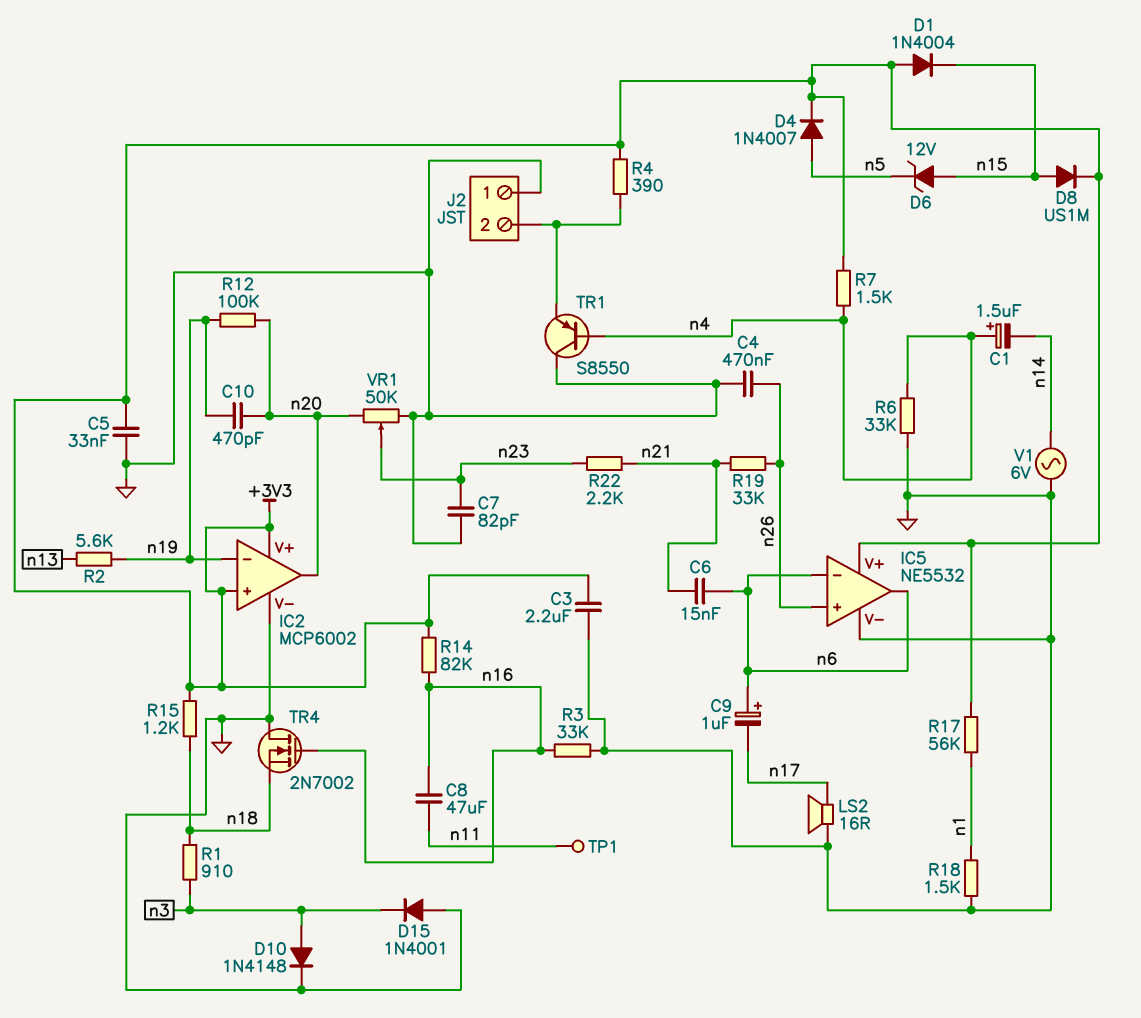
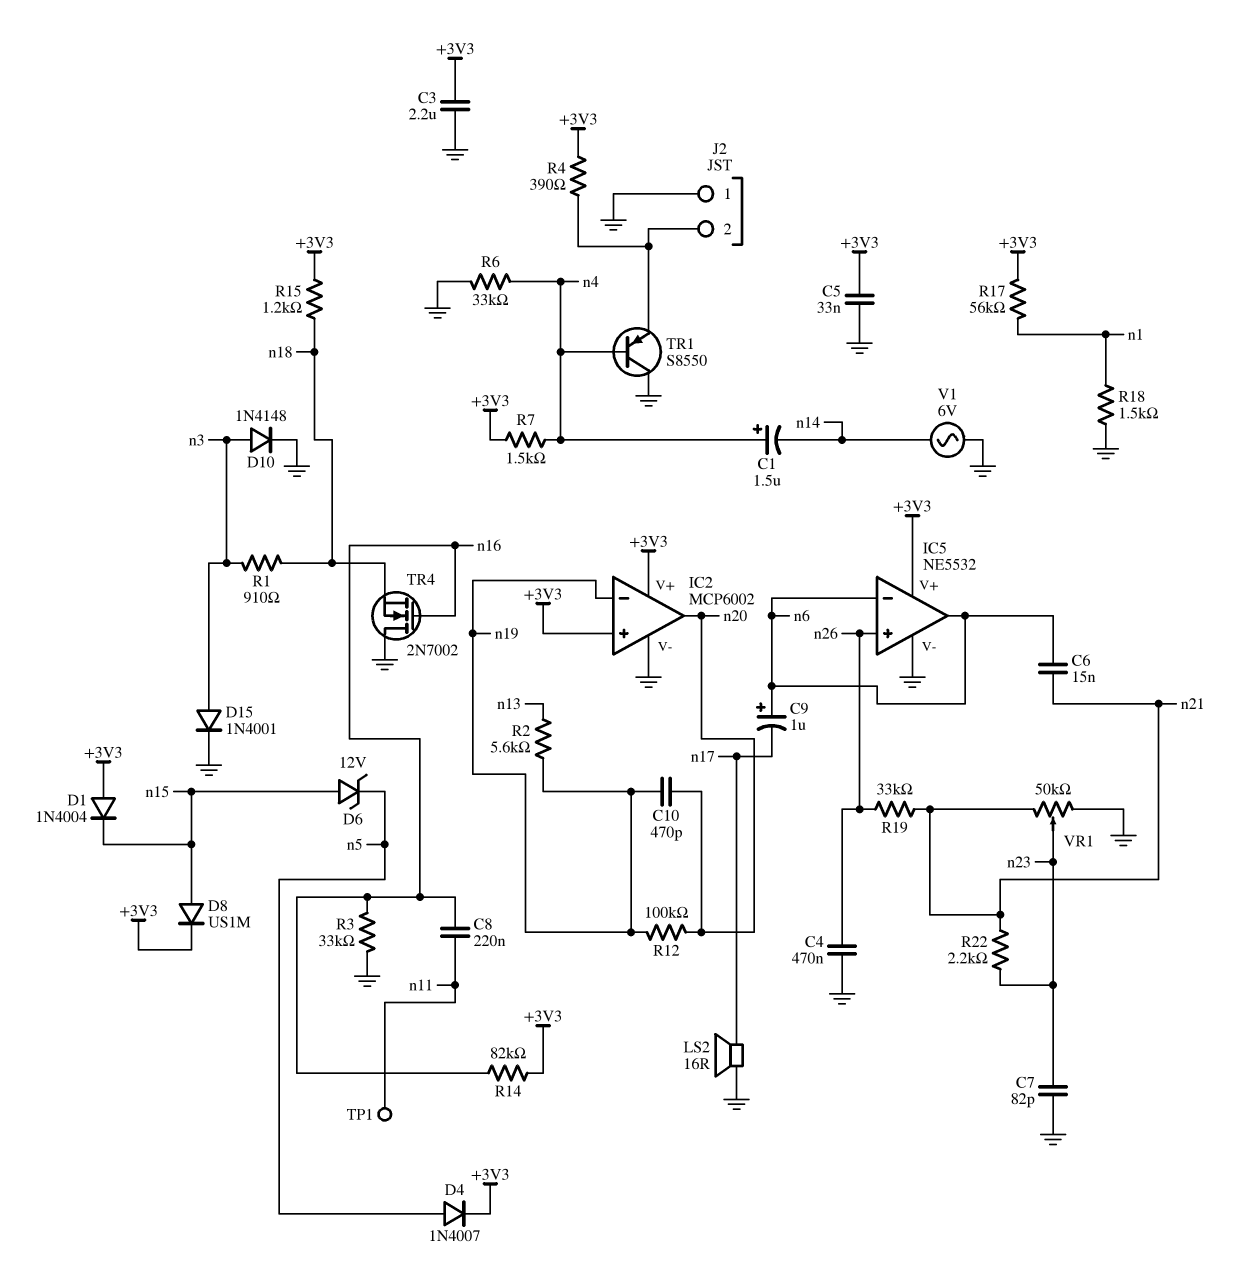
C8: 47uF (n11, n16) -> 220nF (n11, n16)
D15: diode 1N4001 (A GND, K n3) -> diode 1N4001 (A n3, K GND)
VR1: 50k (GND, n20, wiper n23) -> 50k (GND, n21, wiper n23)

